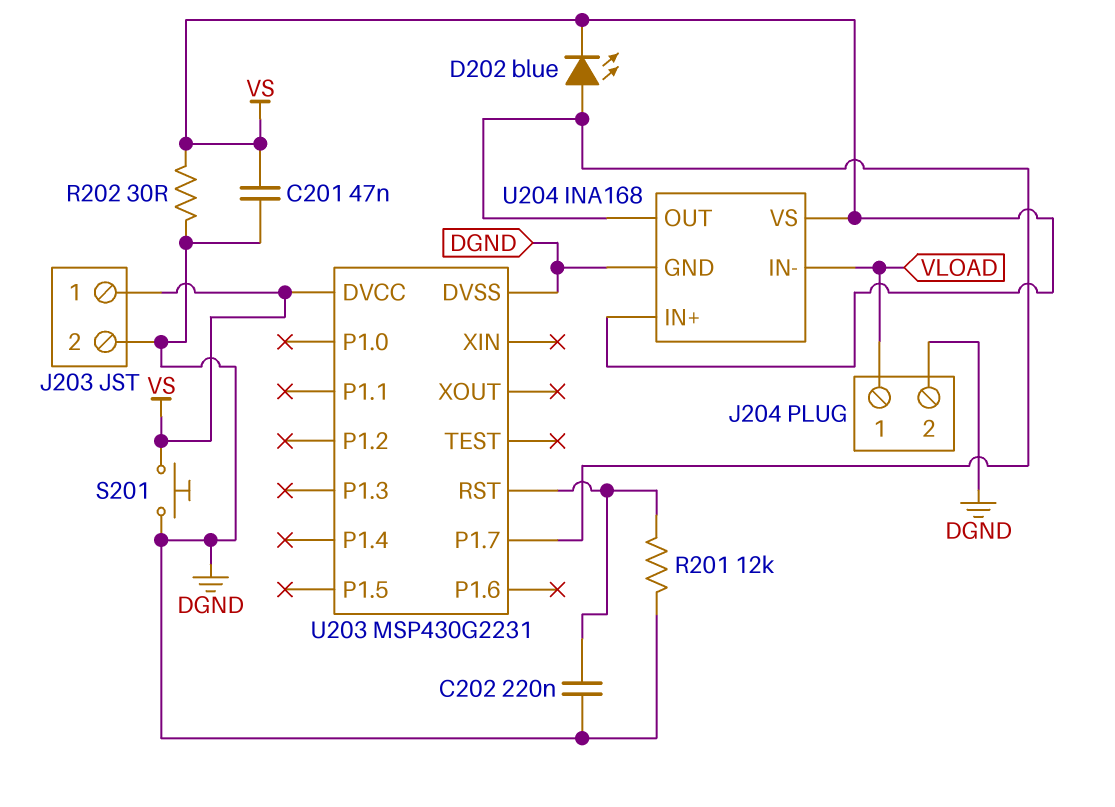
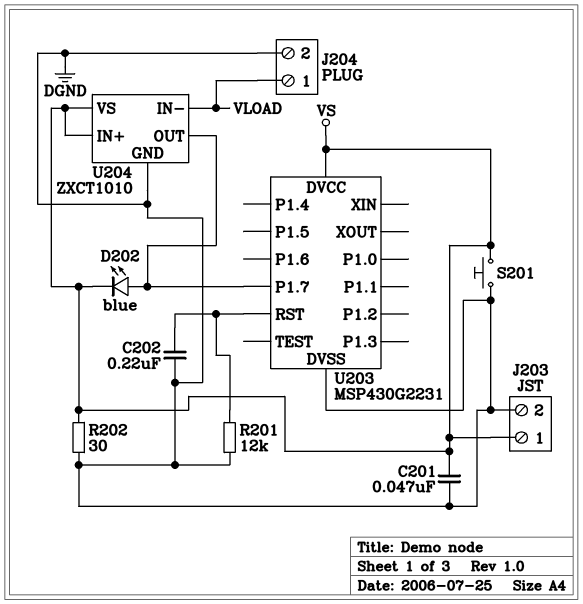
U204: INA168 -> ZXCT1010

